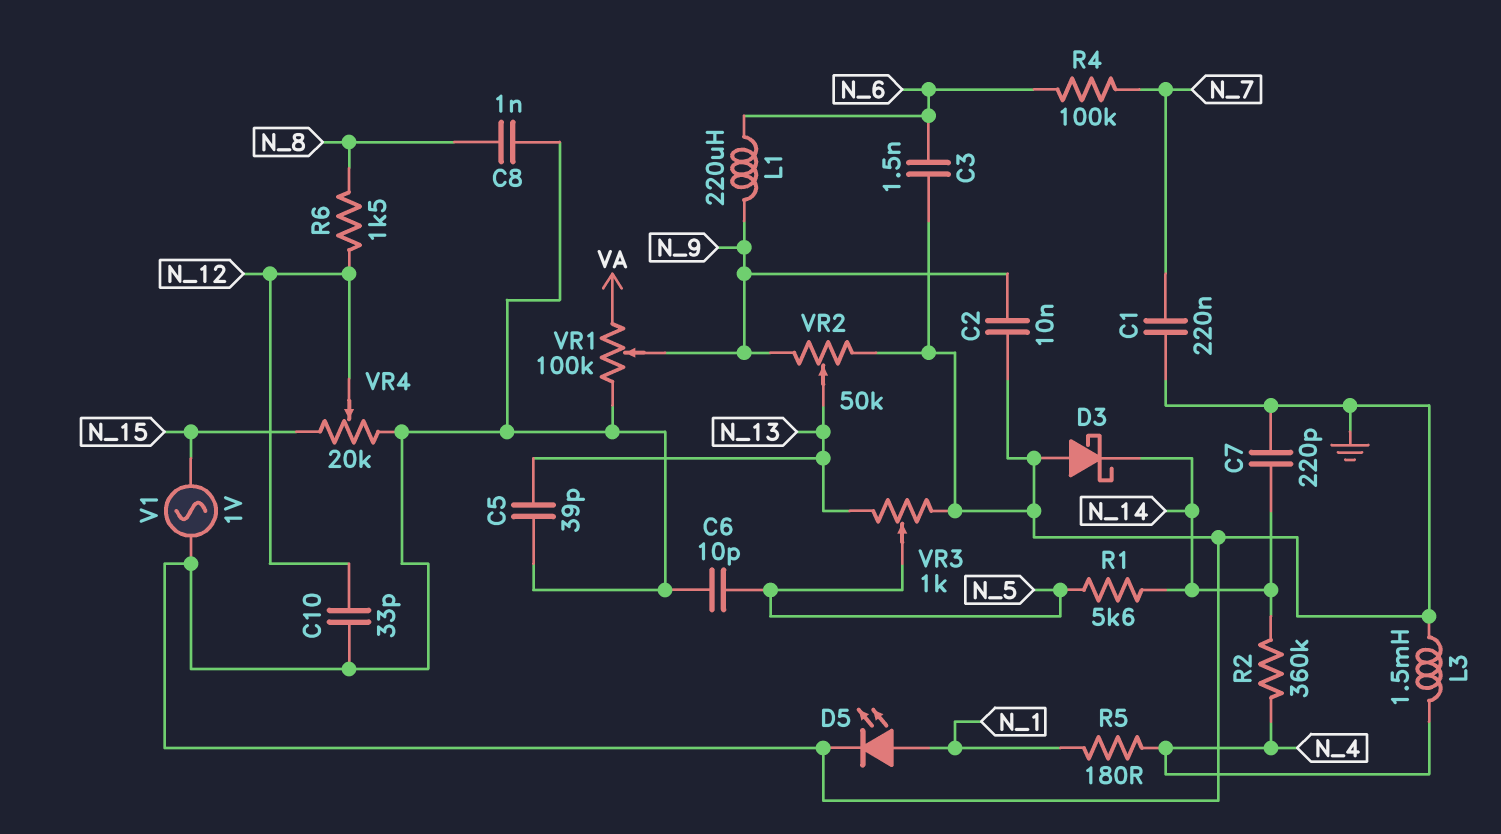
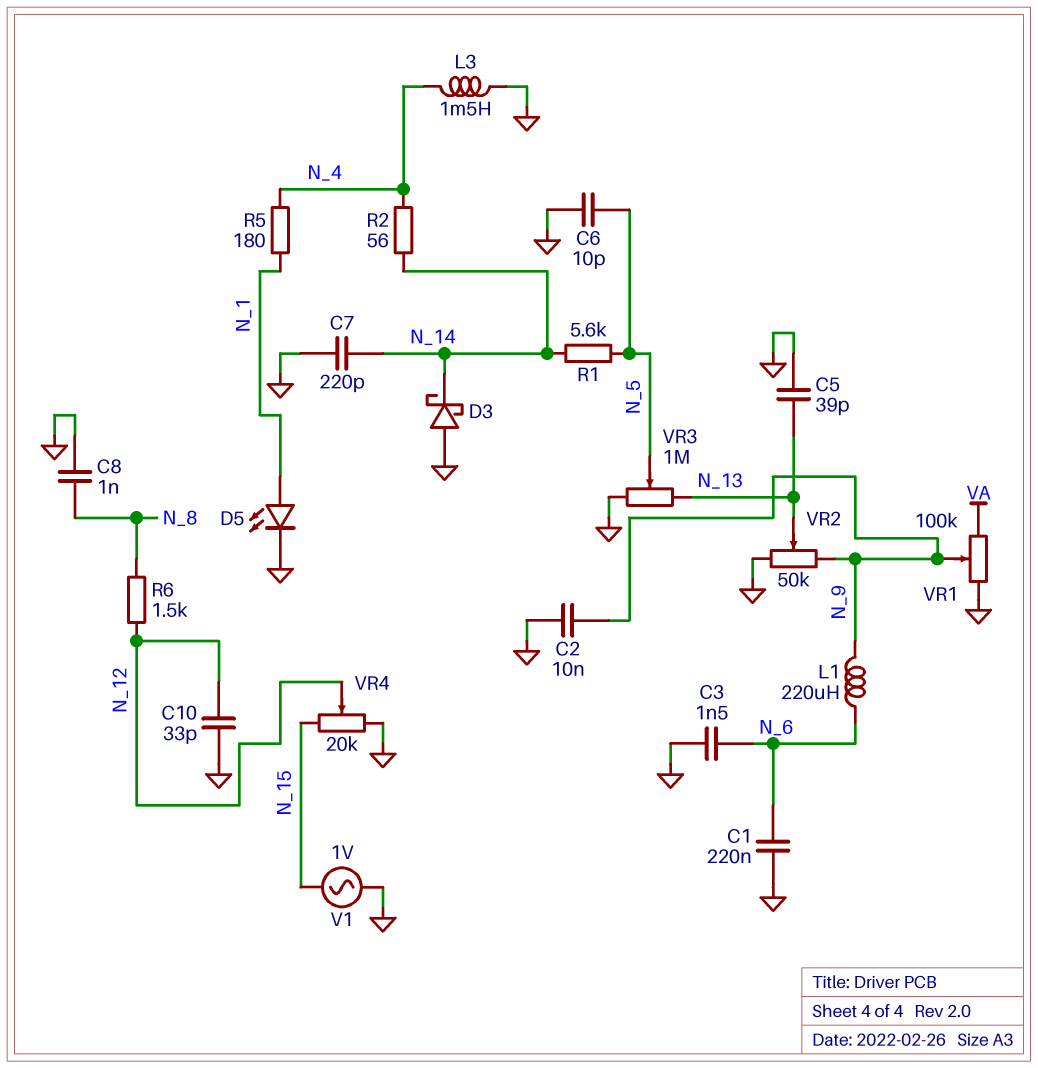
C1: 220nF (GND, N_7) -> 220nF (GND, N_6)
R2: 360k (N_4, N_14) -> 56 (N_4, N_14)
R4: 100k (N_6, N_7) -> none
VR3: 1k (GND, N_13, wiper N_5) -> 1M (GND, N_13, wiper N_5)

